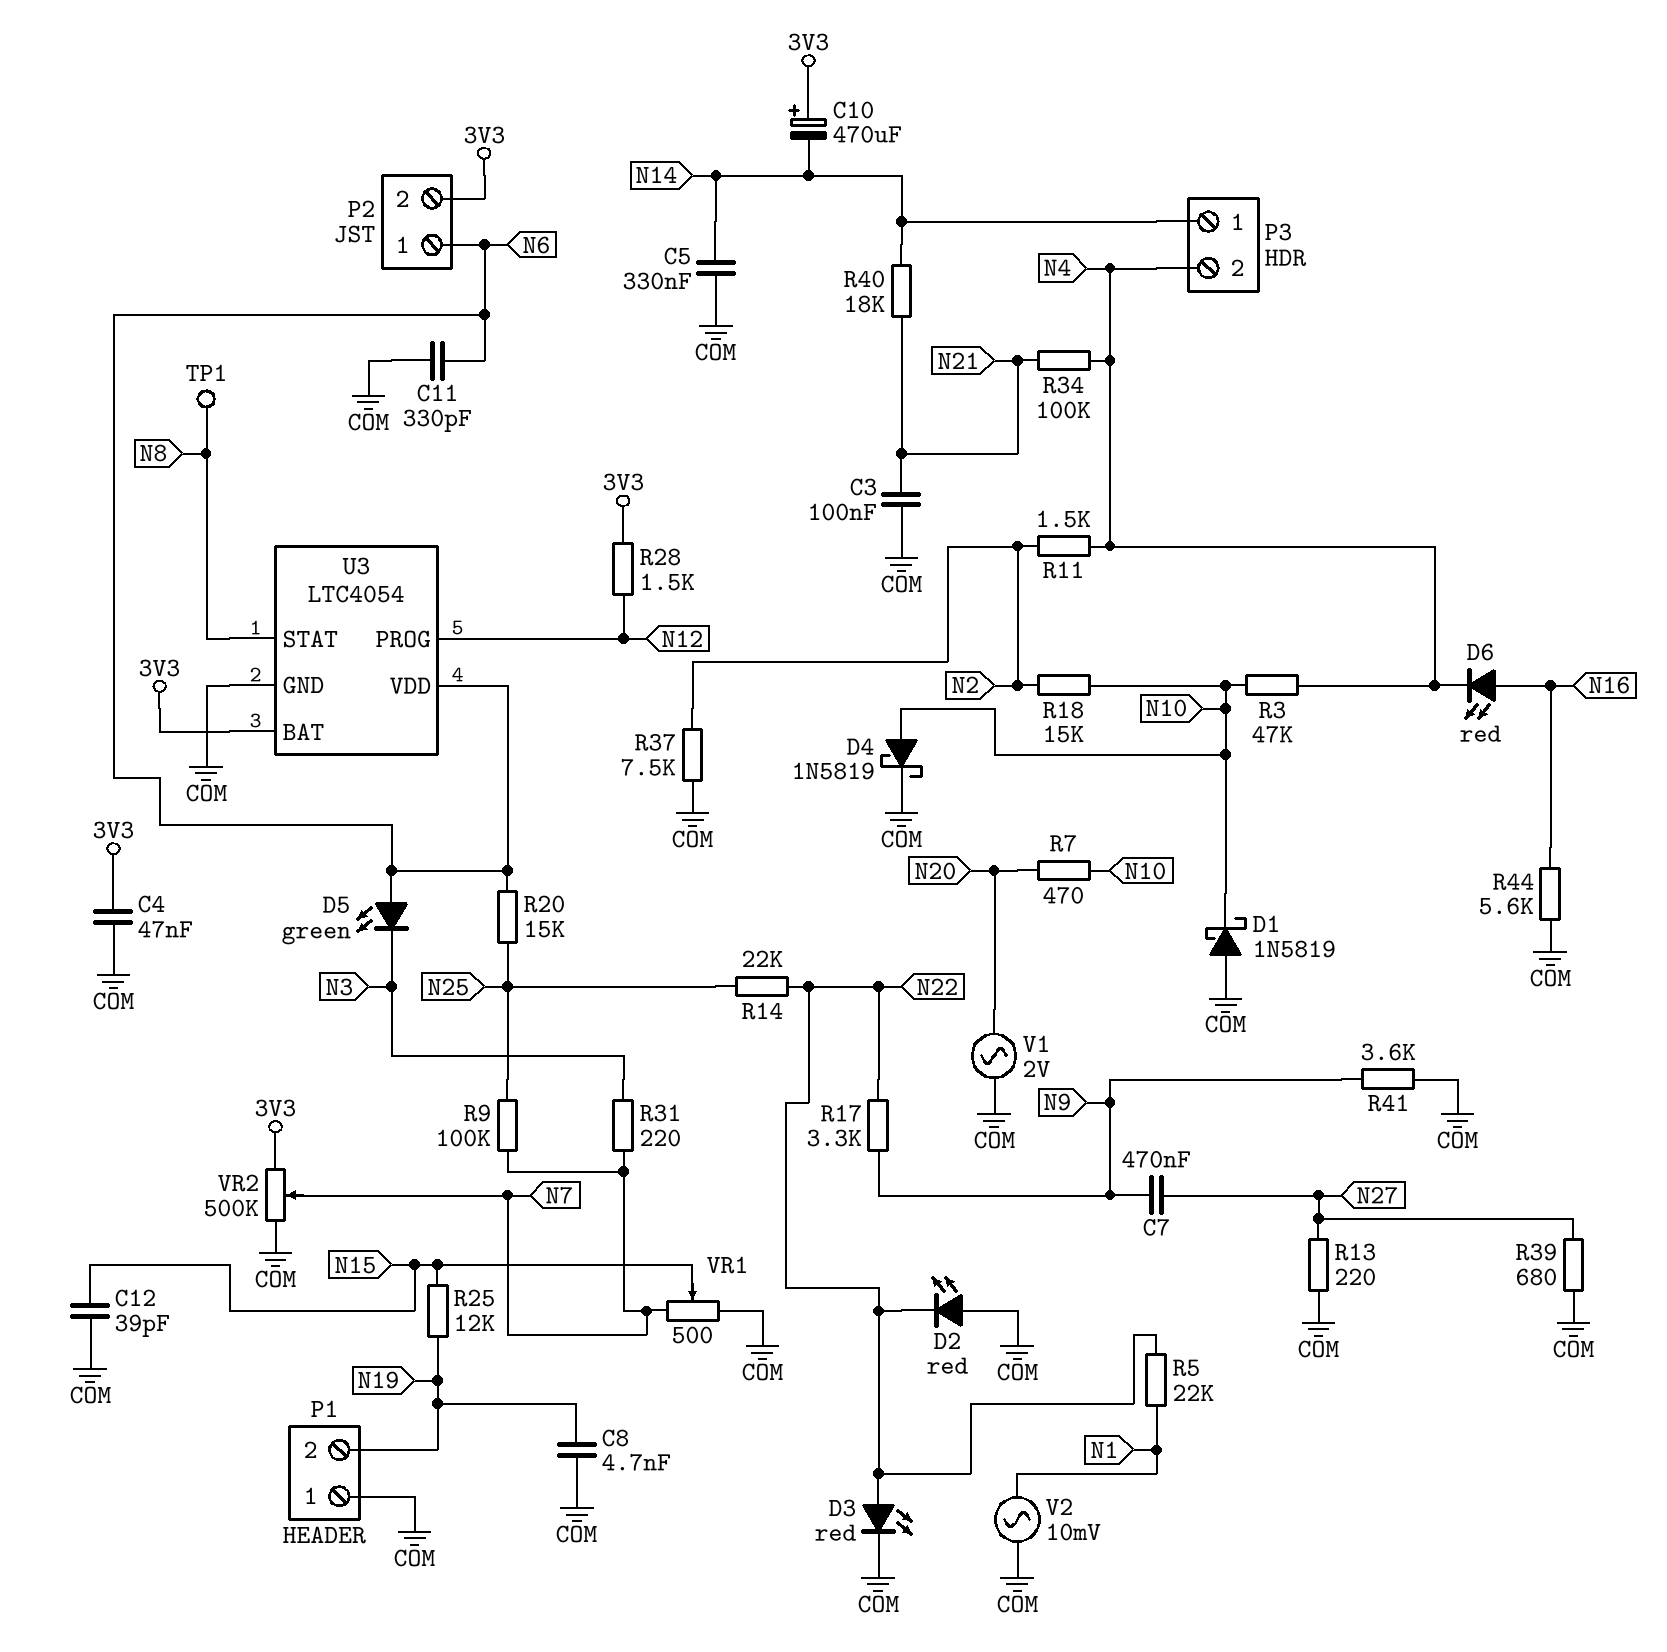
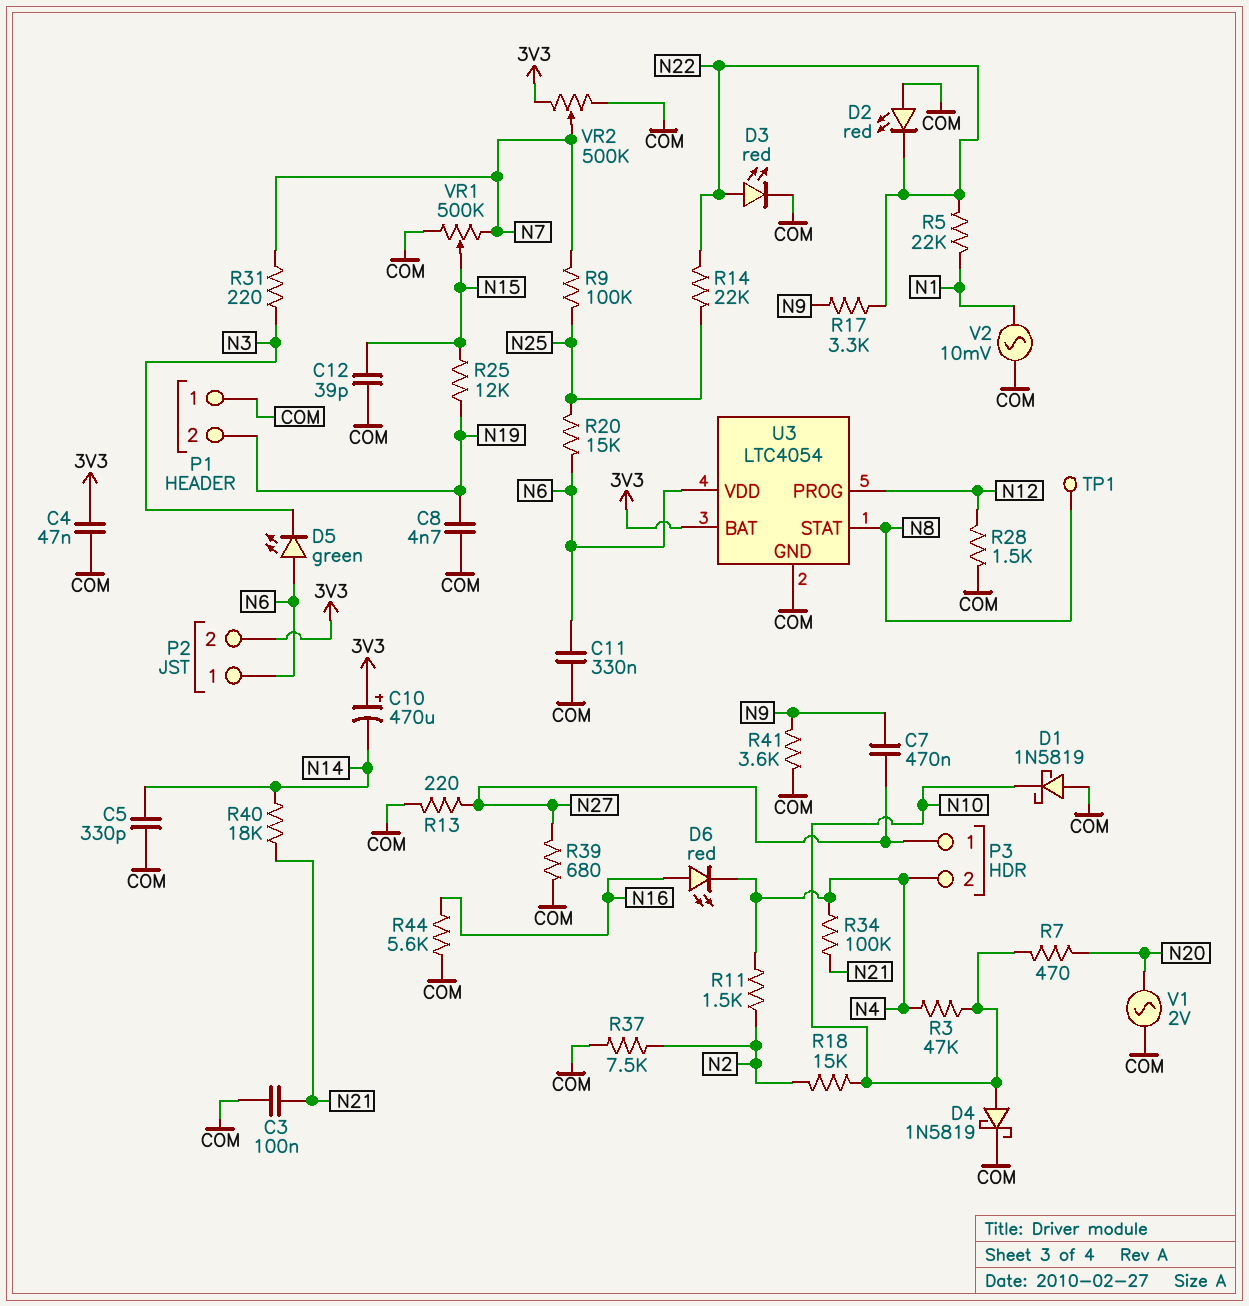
C5: 330nF (COM, N14) -> 330pF (COM, N14)
C11: 330pF (COM, N6) -> 330nF (COM, N6)
P3 pin 1: N14 -> N27
R28: 1.5k (3V3, N12) -> 1.5k (COM, N12)
VR1: 500 (COM, N7, wiper N15) -> 500k (COM, N7, wiper N15)

